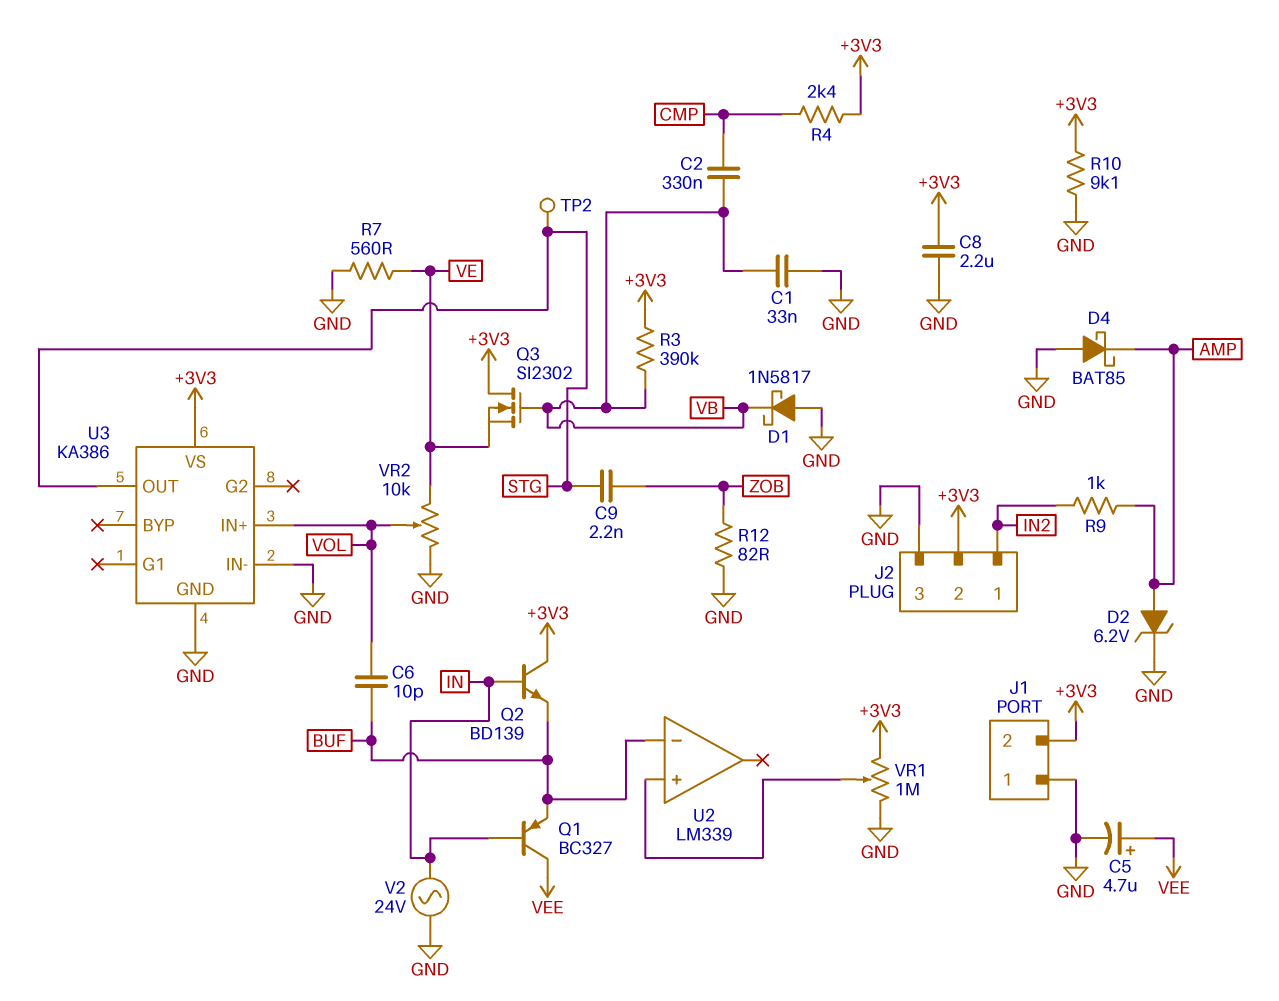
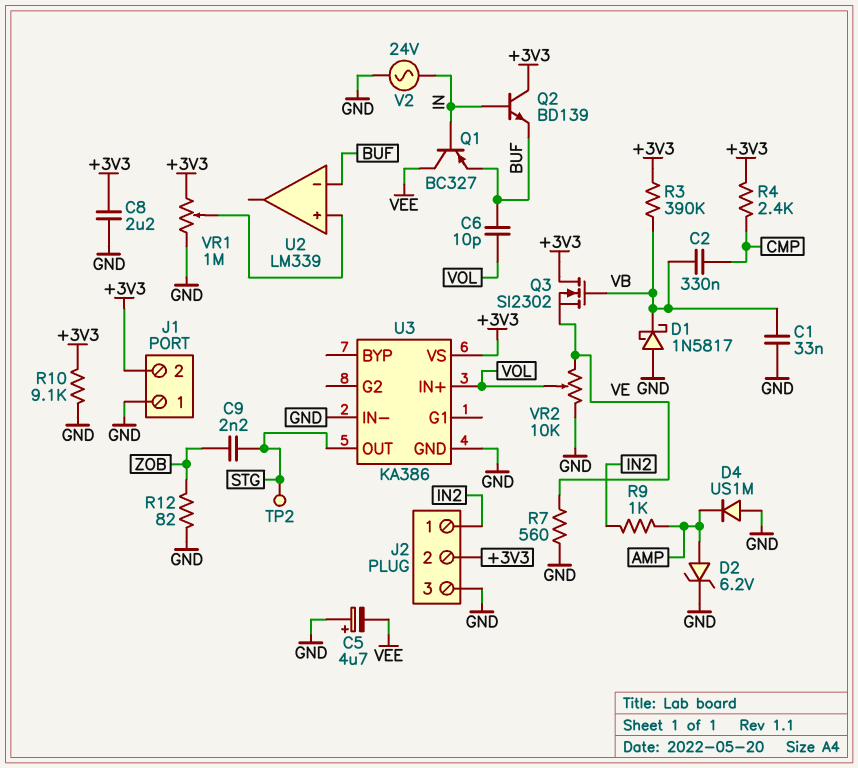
C5: 4.7uF (plus VEE, minus GND) -> 4.7uF (plus GND, minus VEE)
D4: schottky BAT85 (A GND, K AMP) -> diode US1M (A GND, K AMP)

